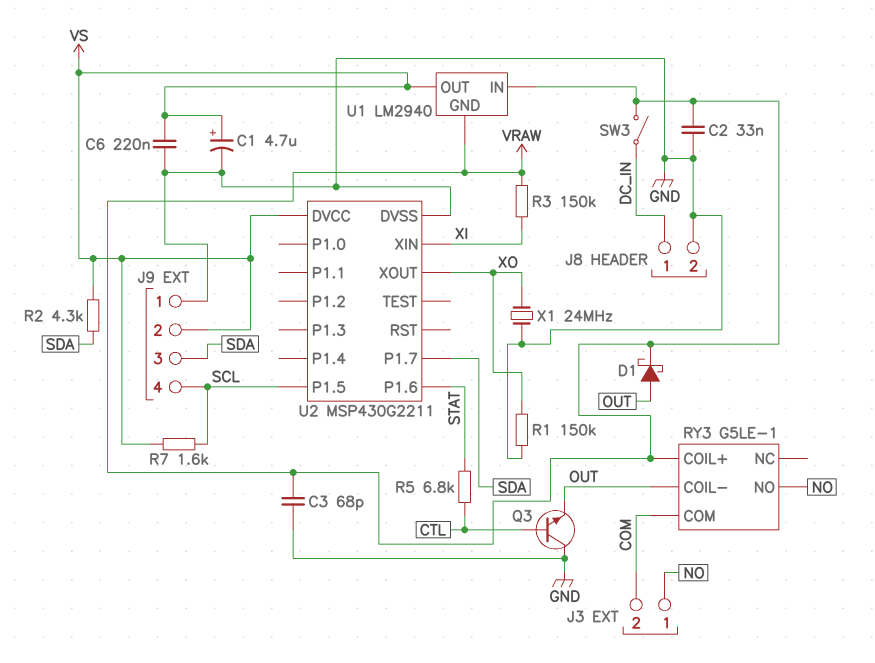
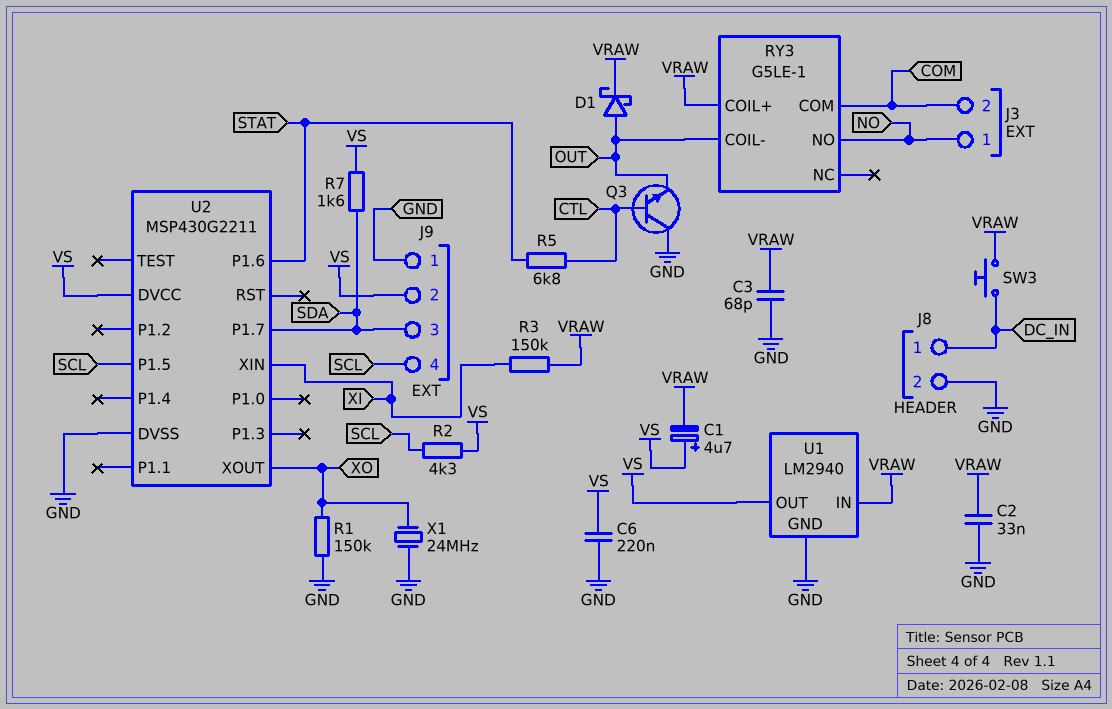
C1: 4.7uF (plus VS, minus GND) -> 4.7uF (plus VS, minus VRAW)
R2: 4.3k (SDA, VS) -> 4.3k (SCL, VS)
R7: 1.6k (SCL, VS) -> 1.6k (SDA, VS)
SW3: switch (DC_IN, VRAW) -> button (DC_IN, VRAW)
U1 pin GND: VRAW -> GND

